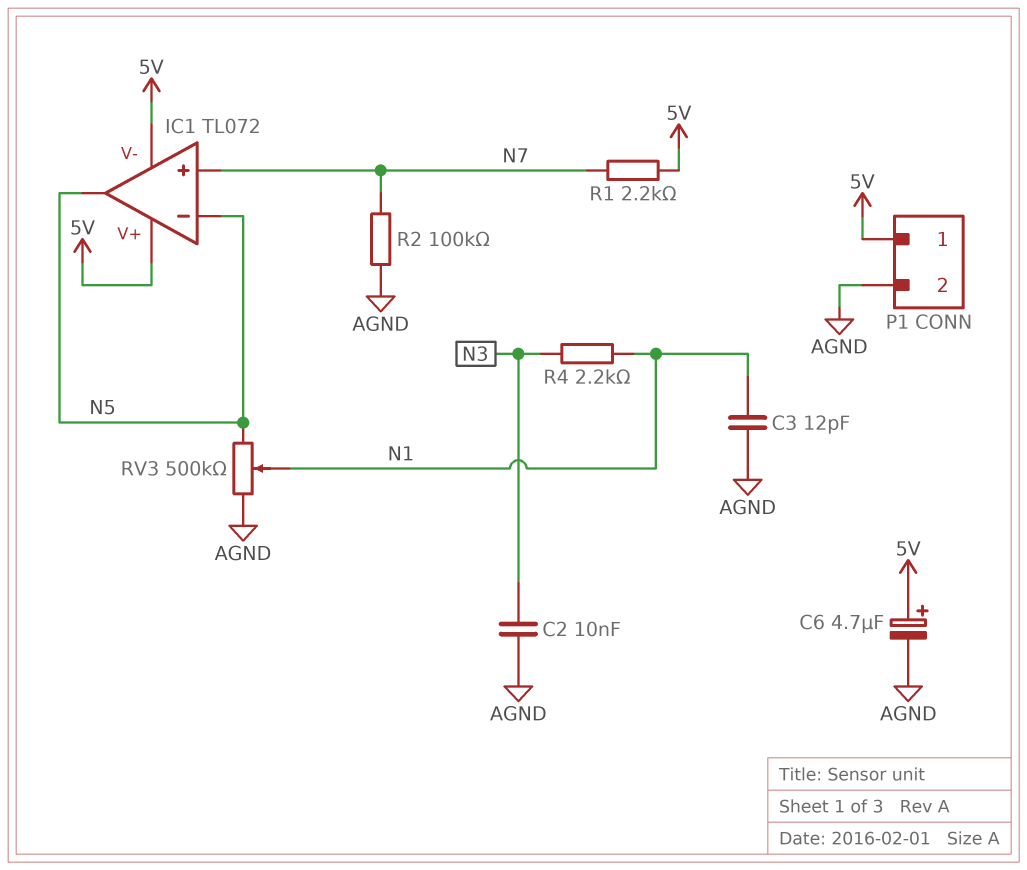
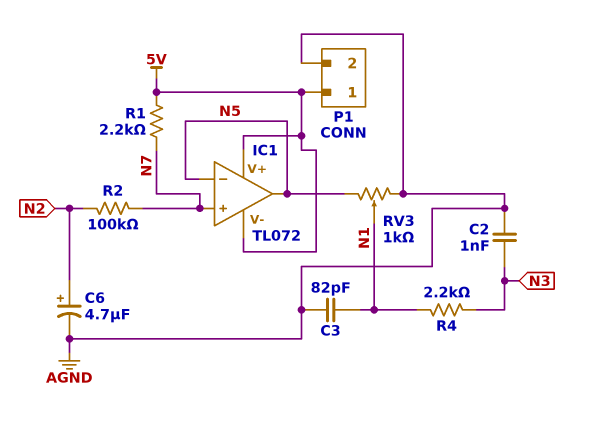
C2: 10nF (AGND, N3) -> 1nF (AGND, N3)
C3: 12pF (AGND, N1) -> 82pF (AGND, N1)
C6: 4.7uF (plus 5V, minus AGND) -> 4.7uF (plus N2, minus AGND)
R2: 100k (AGND, N7) -> 100k (N2, N7)
RV3: 500k (AGND, N5, wiper N1) -> 1k (AGND, N5, wiper N1)

